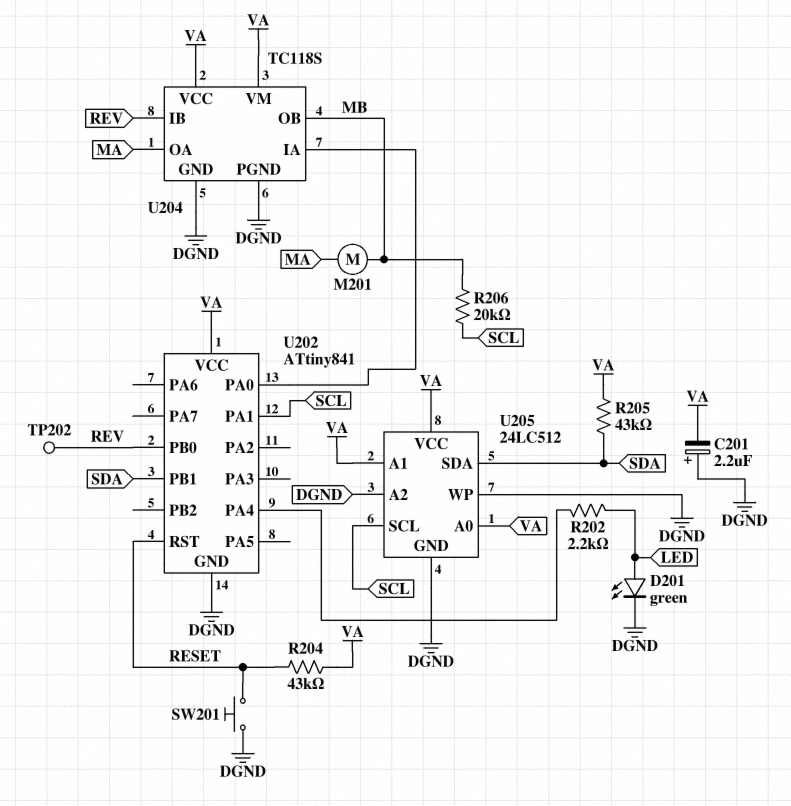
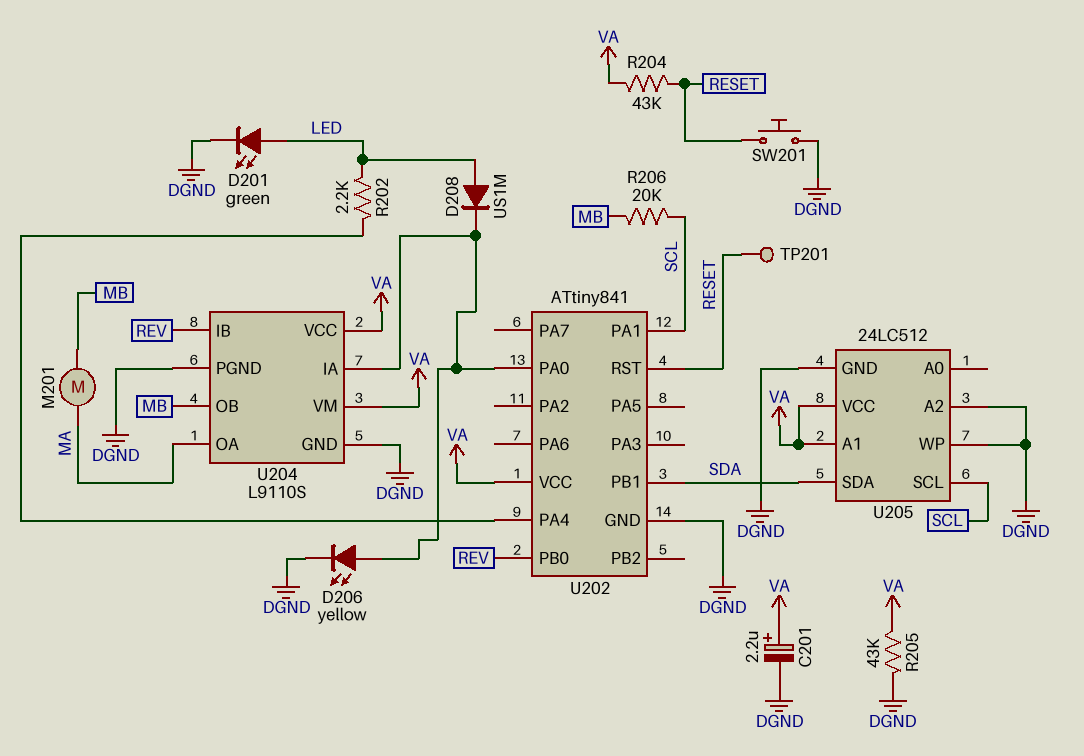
C201: 2.2uF (plus DGND, minus VA) -> 2.2uF (plus VA, minus DGND)
D206: none -> LED yellow (A U202/PA0, K DGND)
D208: none -> diode US1M (A LED, K U202/PA0)
R205: 43k (SDA, VA) -> 43k (DGND, VA)
TP201: none -> test point (RESET)
TP202: test point (REV) -> none
U204: TC118S -> L9110S
U205 pin A0: VA -> none

